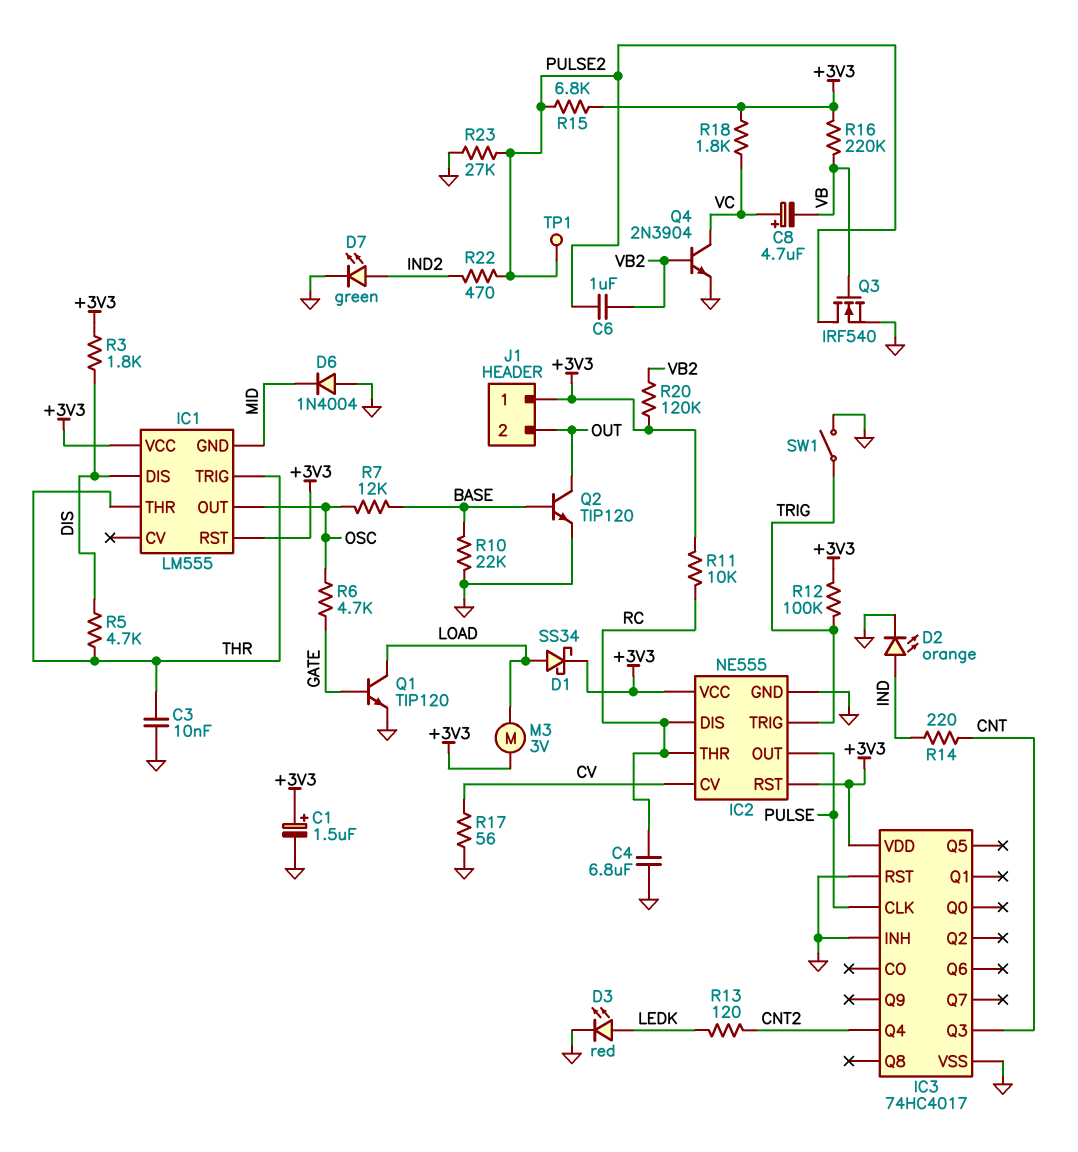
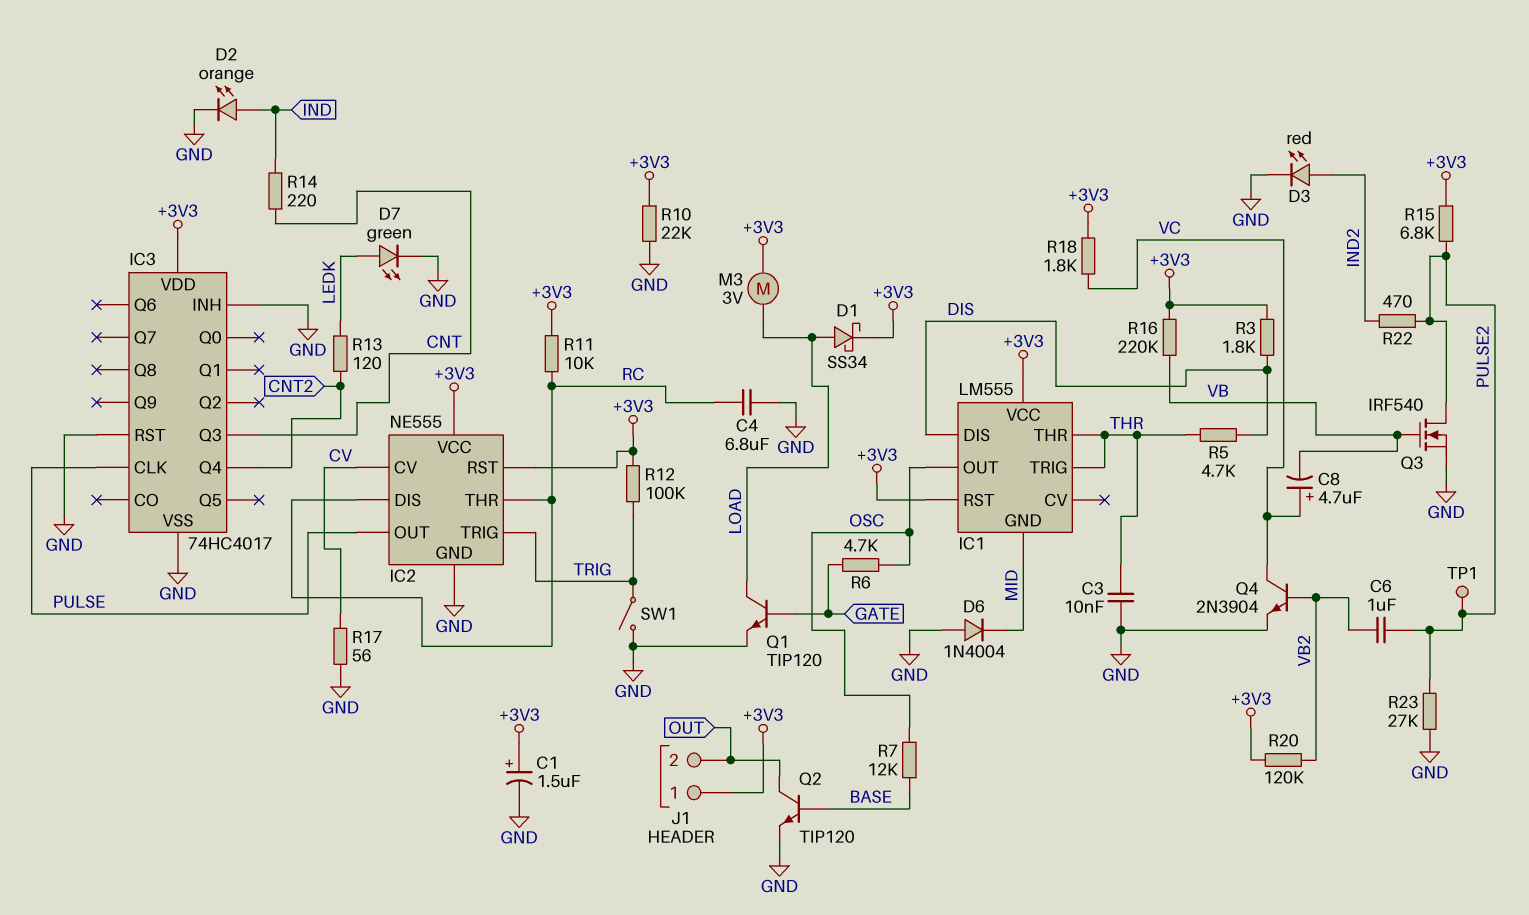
D3: LED red (A LEDK, K GND) -> LED red (A IND2, K GND)
D7: LED green (A IND2, K GND) -> LED green (A LEDK, K GND)
R10: 22k (BASE, GND) -> 22k (+3V3, GND)

